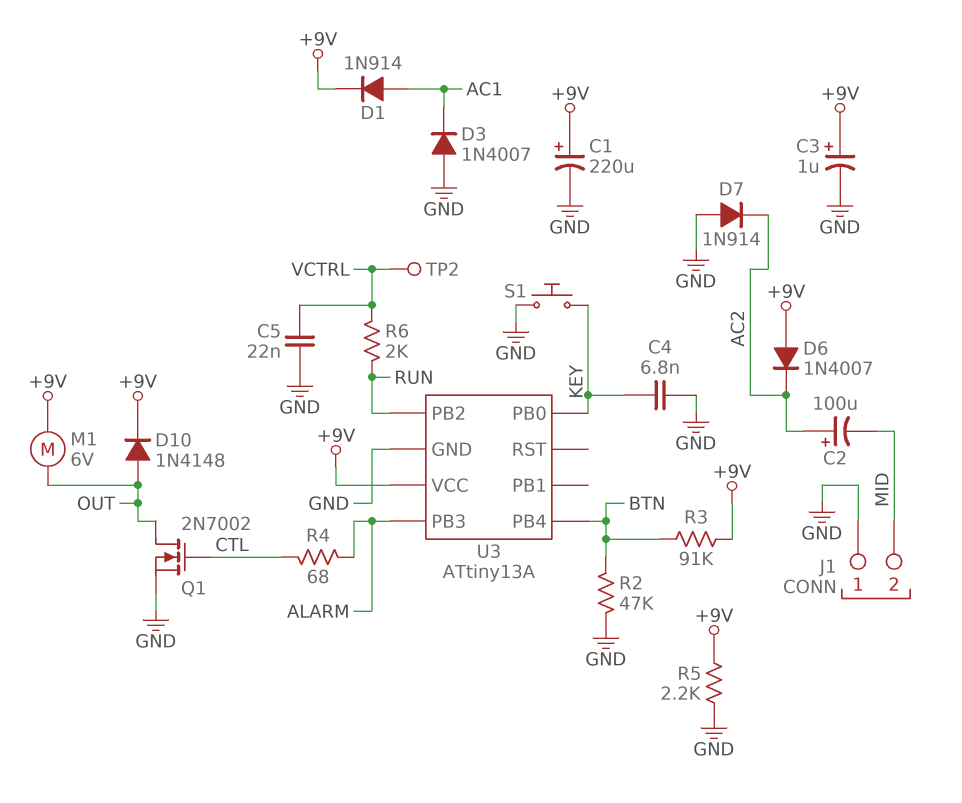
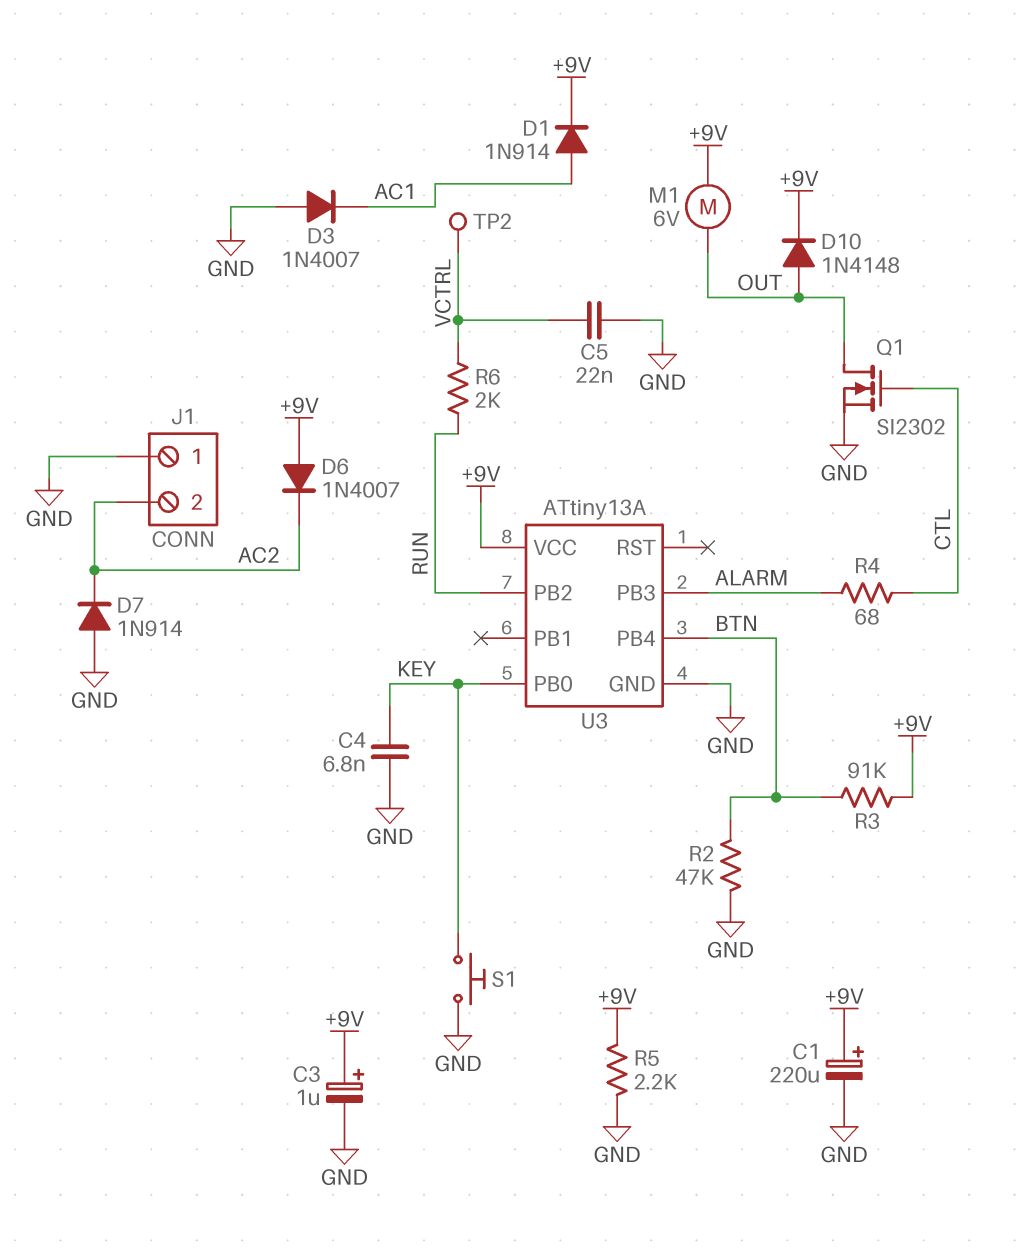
C2: 100uF (plus AC2, minus MID) -> none
J1 pin 2: MID -> AC2
Q1: NMOS 2N7002 (G CTL, D OUT, S GND) -> NMOS SI2302 (G CTL, D OUT, S GND)

